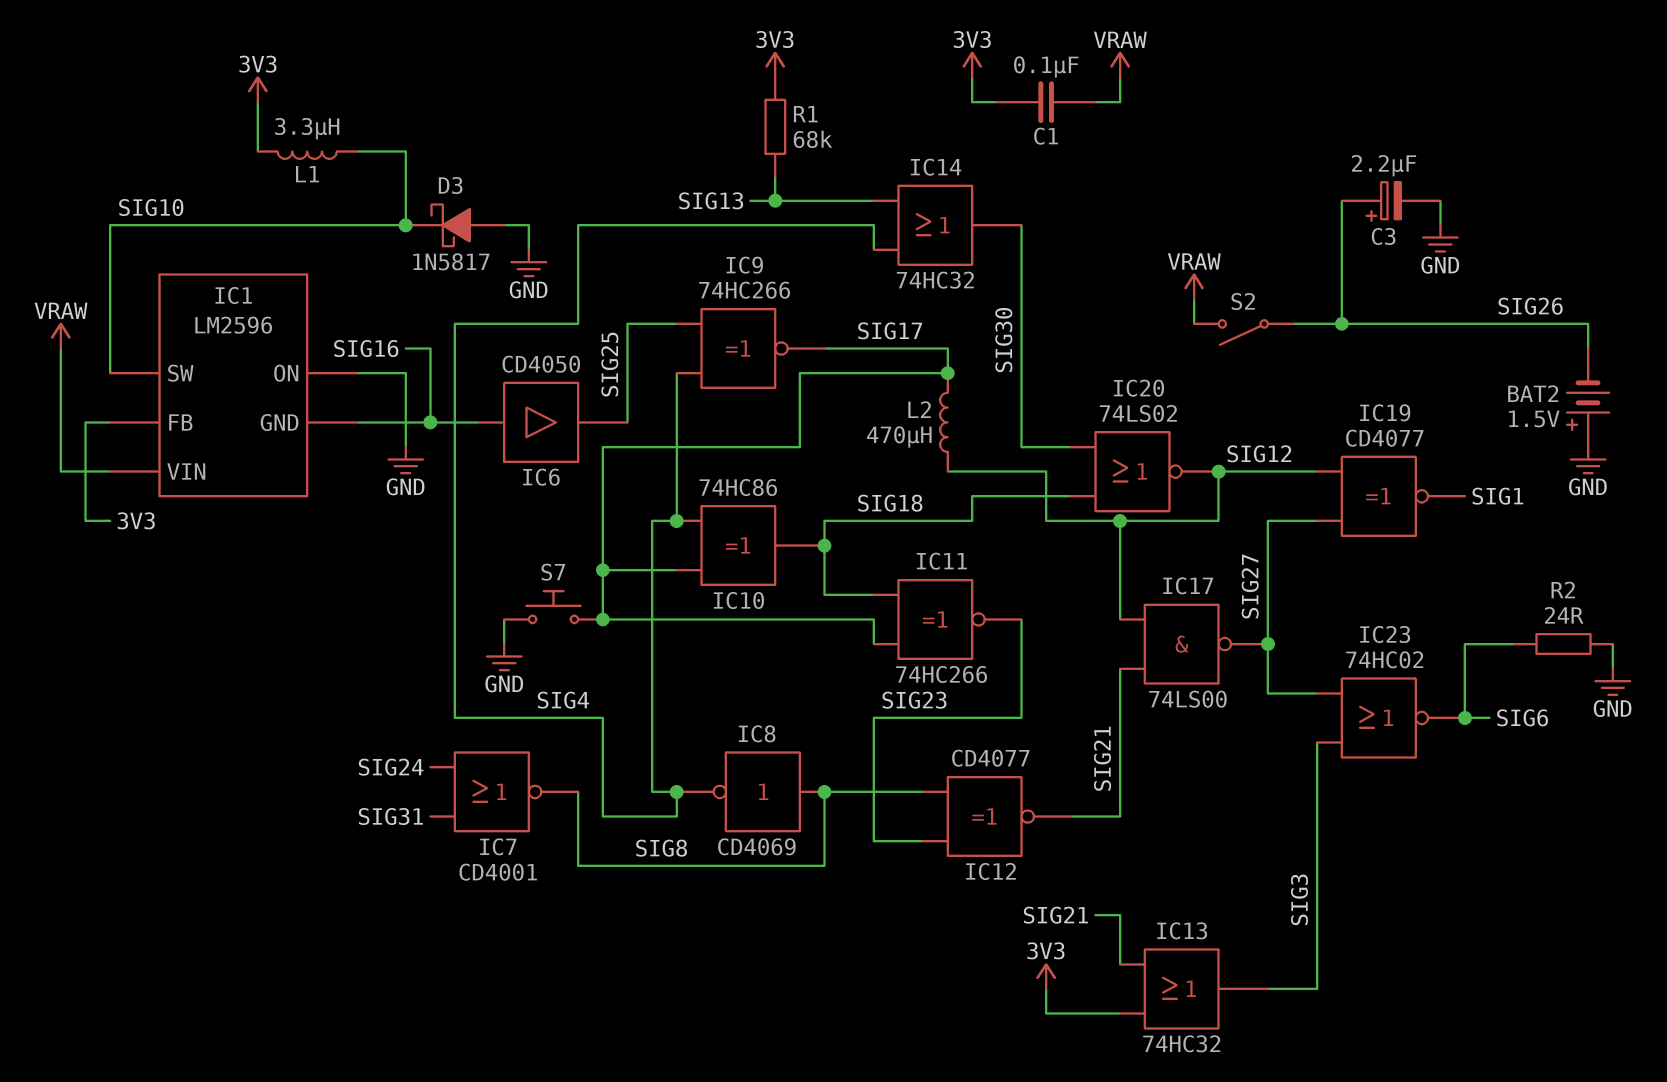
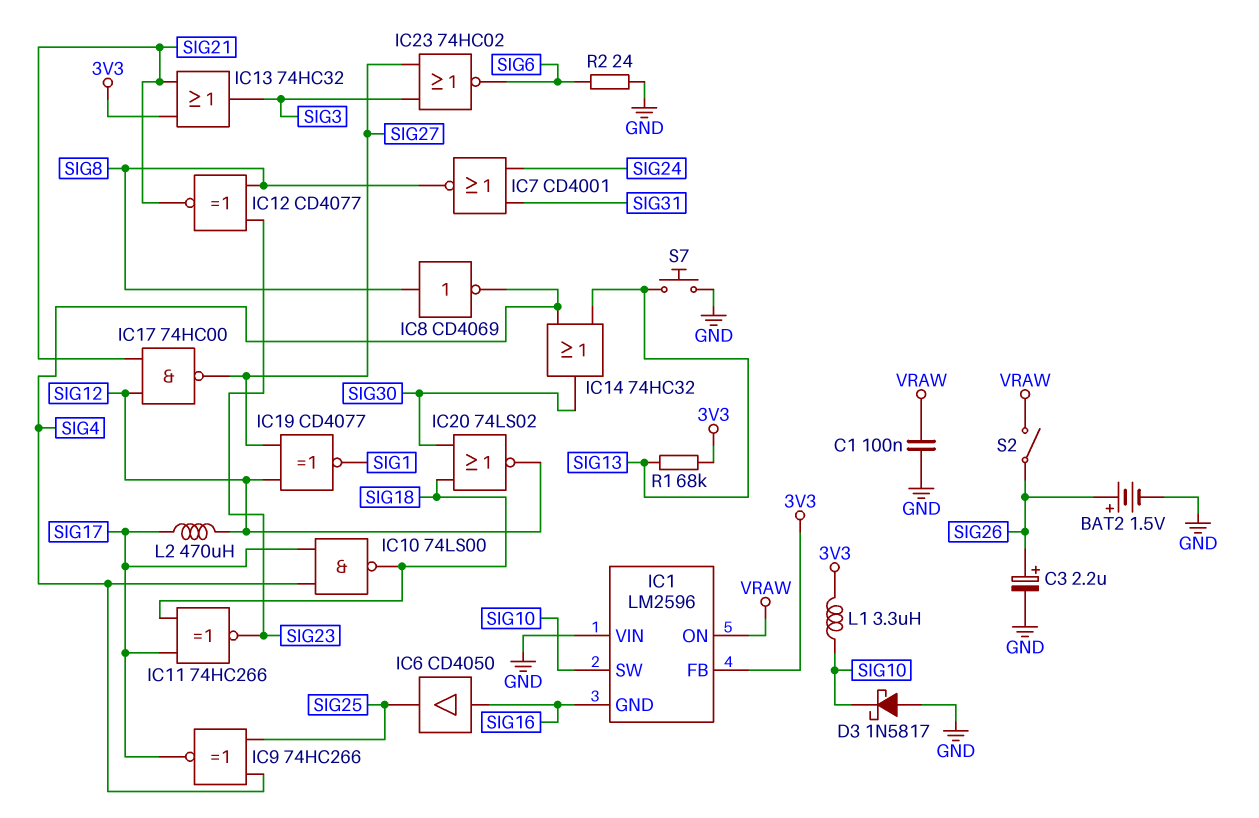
BAT2: 1.5V (plus GND, minus SIG26) -> 1.5V (plus SIG26, minus GND)
C1: 100nF (3V3, VRAW) -> 100nF (GND, VRAW)
IC1 pin ON: GND -> VRAW
IC1 pin VIN: VRAW -> GND
IC10: XOR 74HC86 (in SIG4, in SIG17, out SIG18) -> NAND 74LS00 (in SIG4, in SIG17, out SIG18)
IC17: NAND 74LS00 (in SIG12, in SIG21, out SIG27) -> NAND 74HC00 (in SIG12, in SIG21, out SIG27)
S7: button (GND, SIG17) -> button (GND, SIG13)

